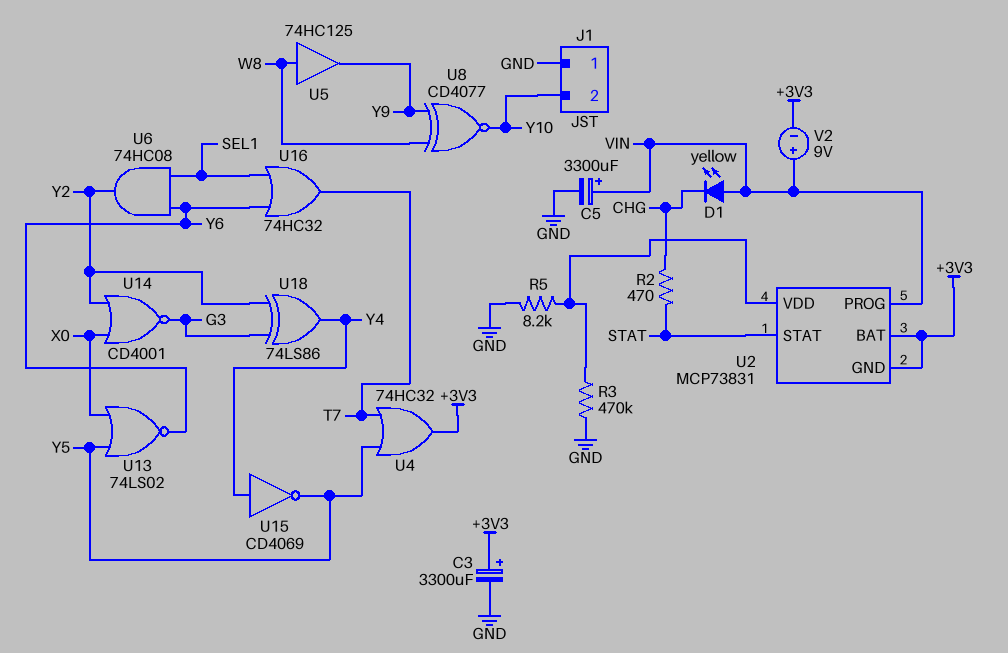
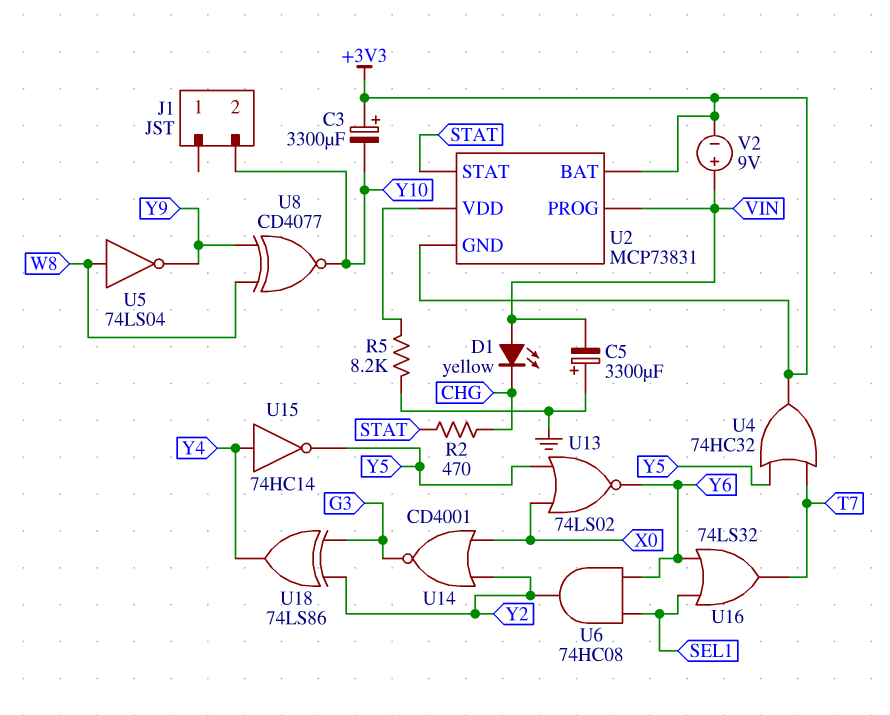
C3: 3300uF (plus +3V3, minus GND) -> 3300uF (plus +3V3, minus Y10)
C5: 3300uF (plus VIN, minus GND) -> 3300uF (plus GND, minus VIN)
J1 pin 1: GND -> none
R3: 470k (GND, U2/VDD) -> none
U5: buffer 74HC125 (in W8, out Y9) -> NOT 74LS04 (in W8, out Y9)
U15: NOT CD4069 (in Y4, out Y5) -> NOT 74HC14 (in Y4, out Y5)
U16: OR 74HC32 (in SEL1, in Y6, out T7) -> OR 74LS32 (in SEL1, in Y6, out T7)

